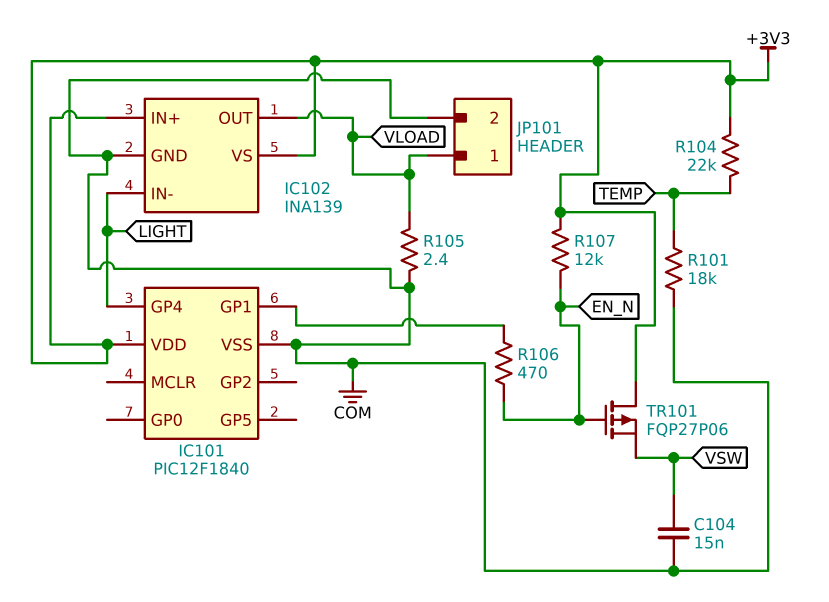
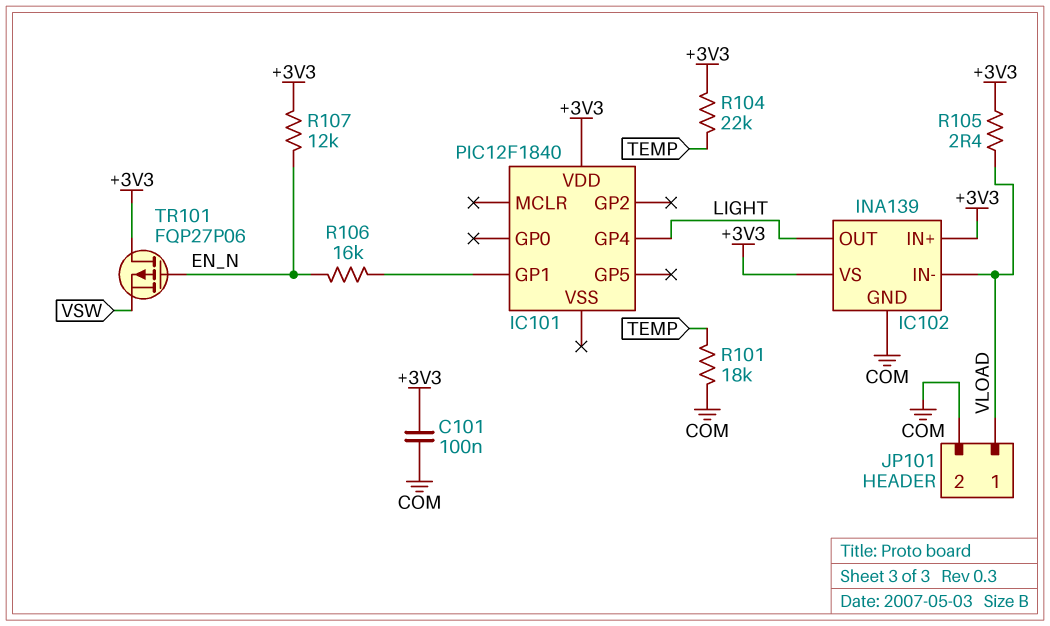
C101: none -> 100nF (+3V3, COM)
C104: 15nF (COM, VSW) -> none
IC101 pin VSS: COM -> none
IC102 pin IN-: LIGHT -> VLOAD
IC102 pin OUT: VLOAD -> LIGHT
R105: 2.4 (COM, VLOAD) -> 2.4 (+3V3, VLOAD)
R106: 470 (EN_N, IC101/GP1) -> 16k (EN_N, IC101/GP1)

